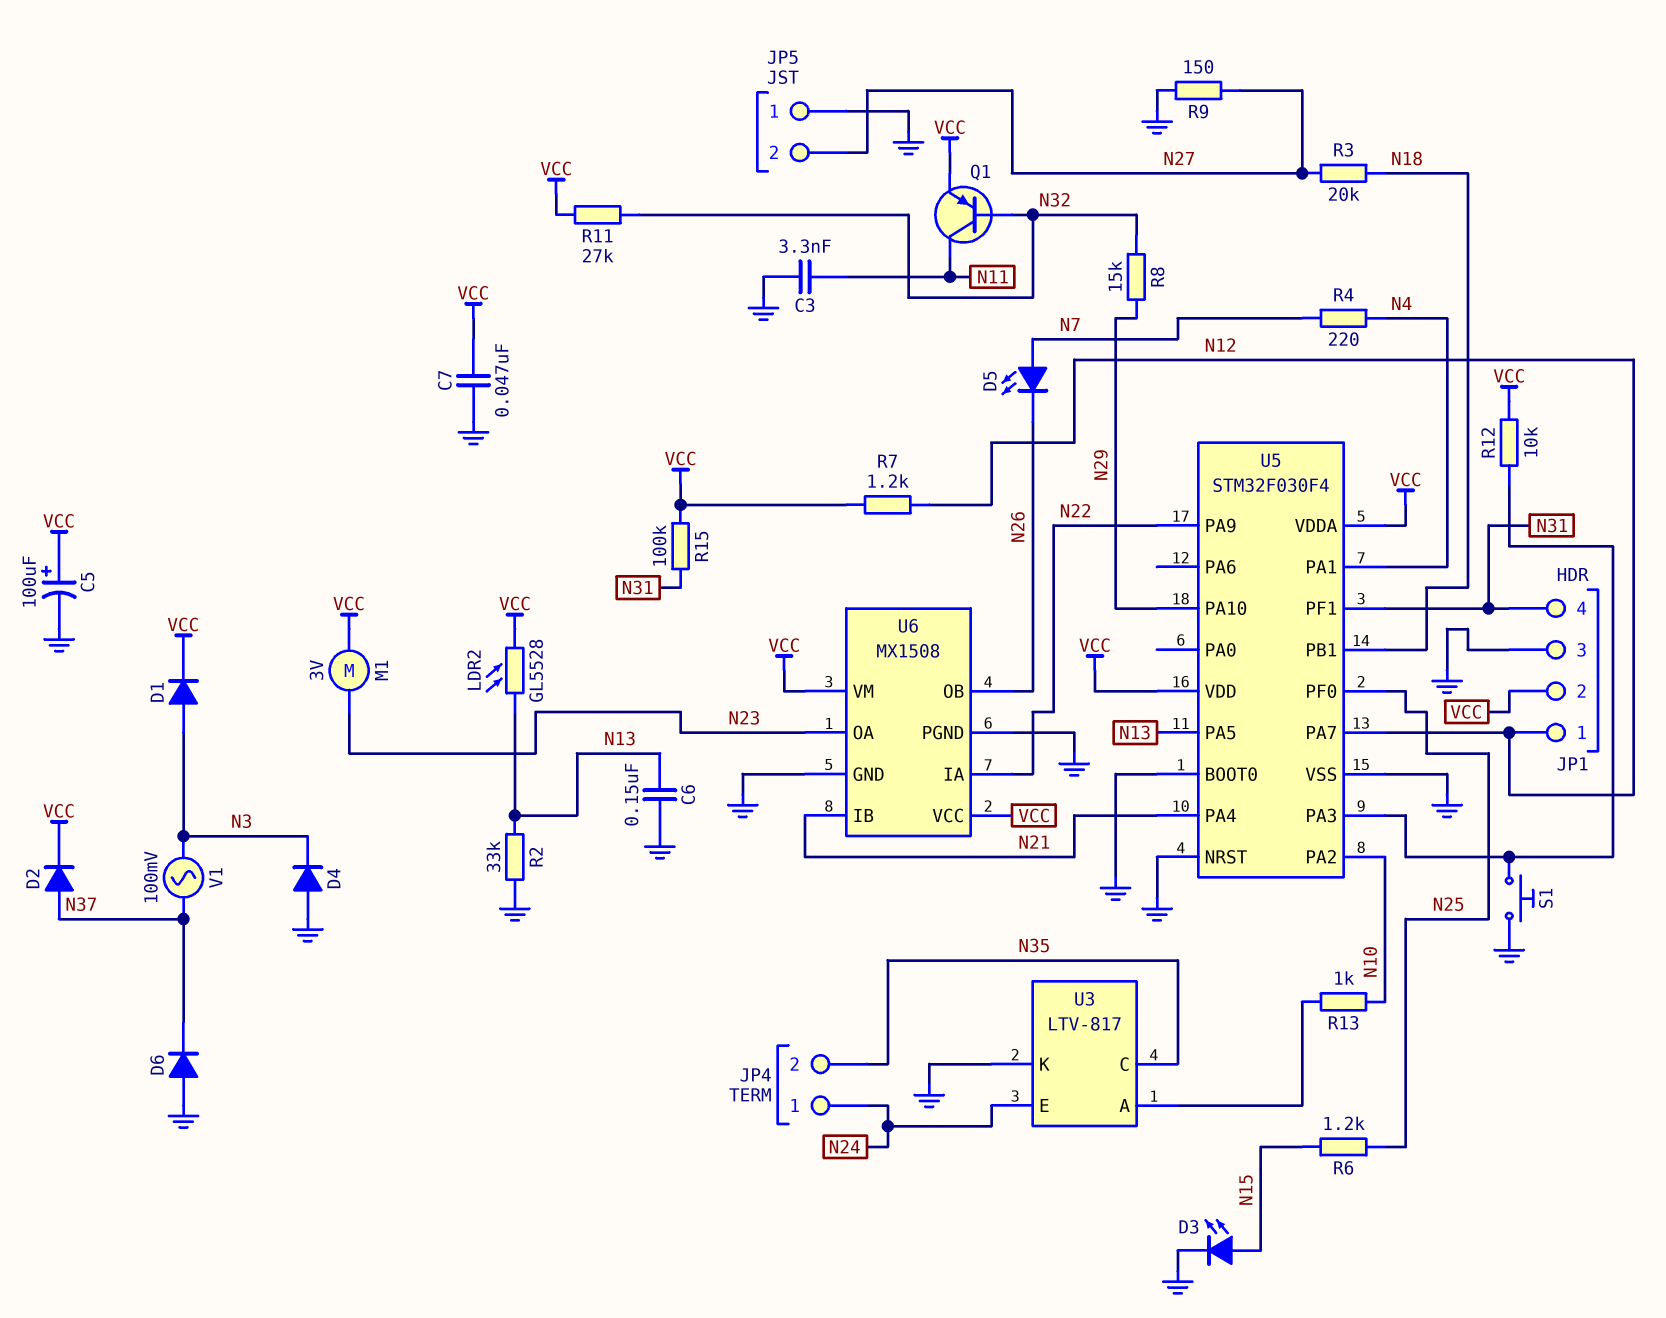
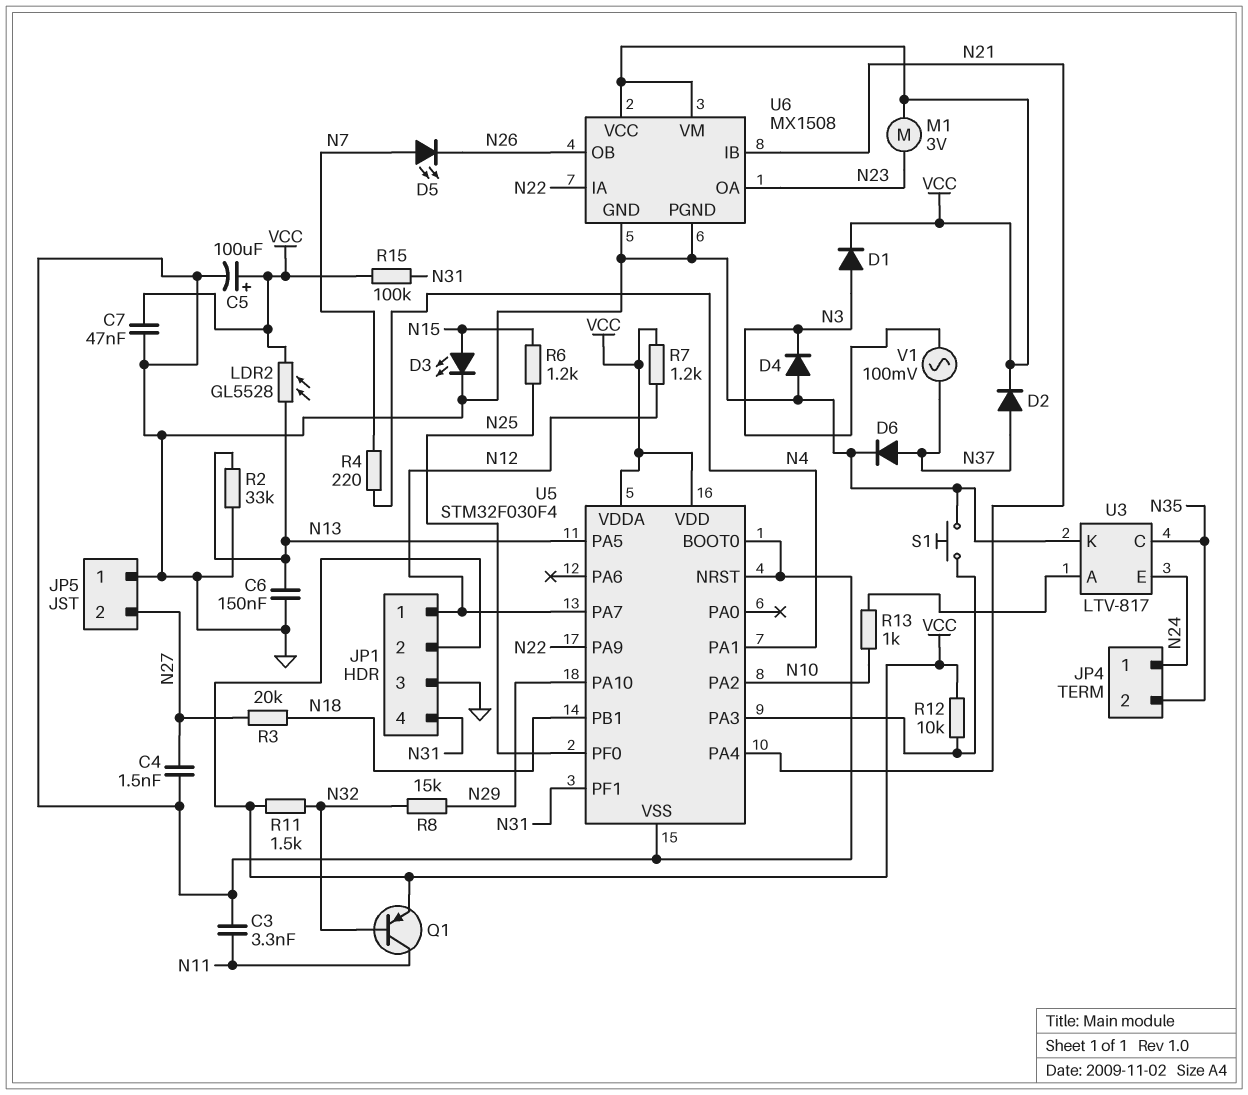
C4: none -> 1.5nF (GND, N27)
D6: diode (A GND, K N37) -> diode (A N37, K GND)
R9: 150 (GND, N27) -> none
R11: 27k (N32, VCC) -> 1.5k (N32, VCC)

